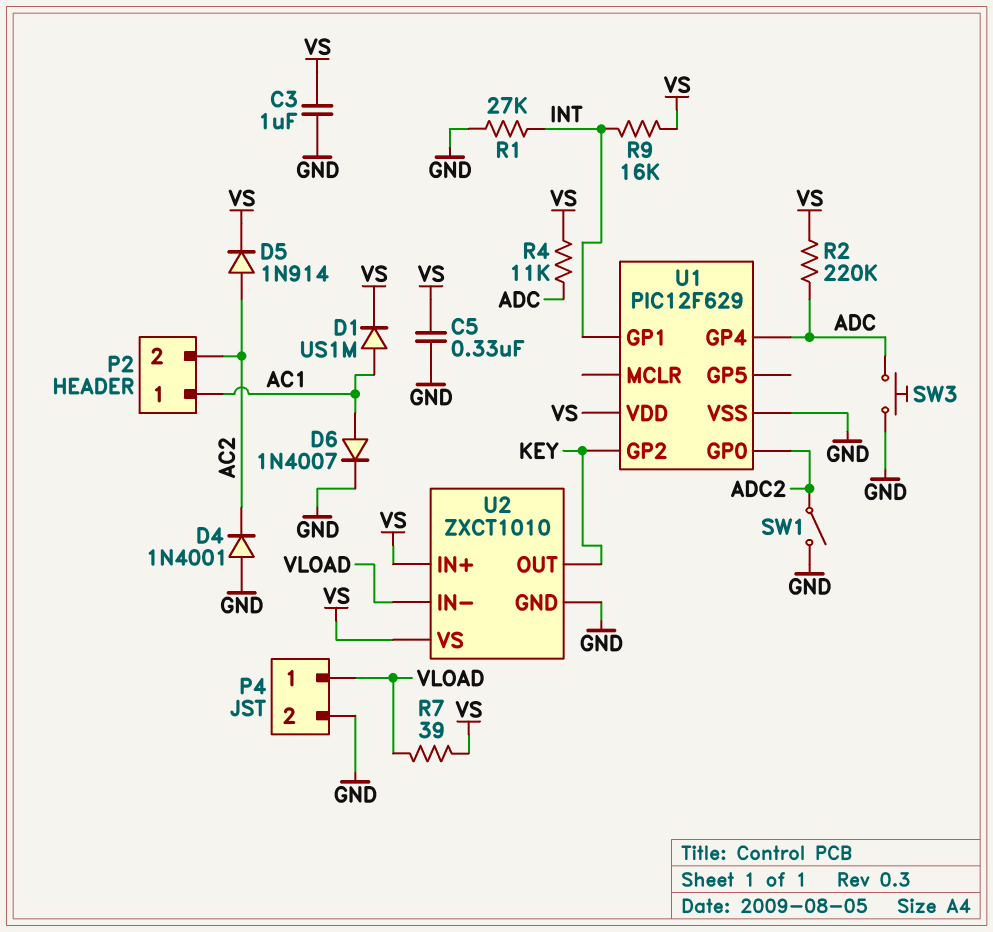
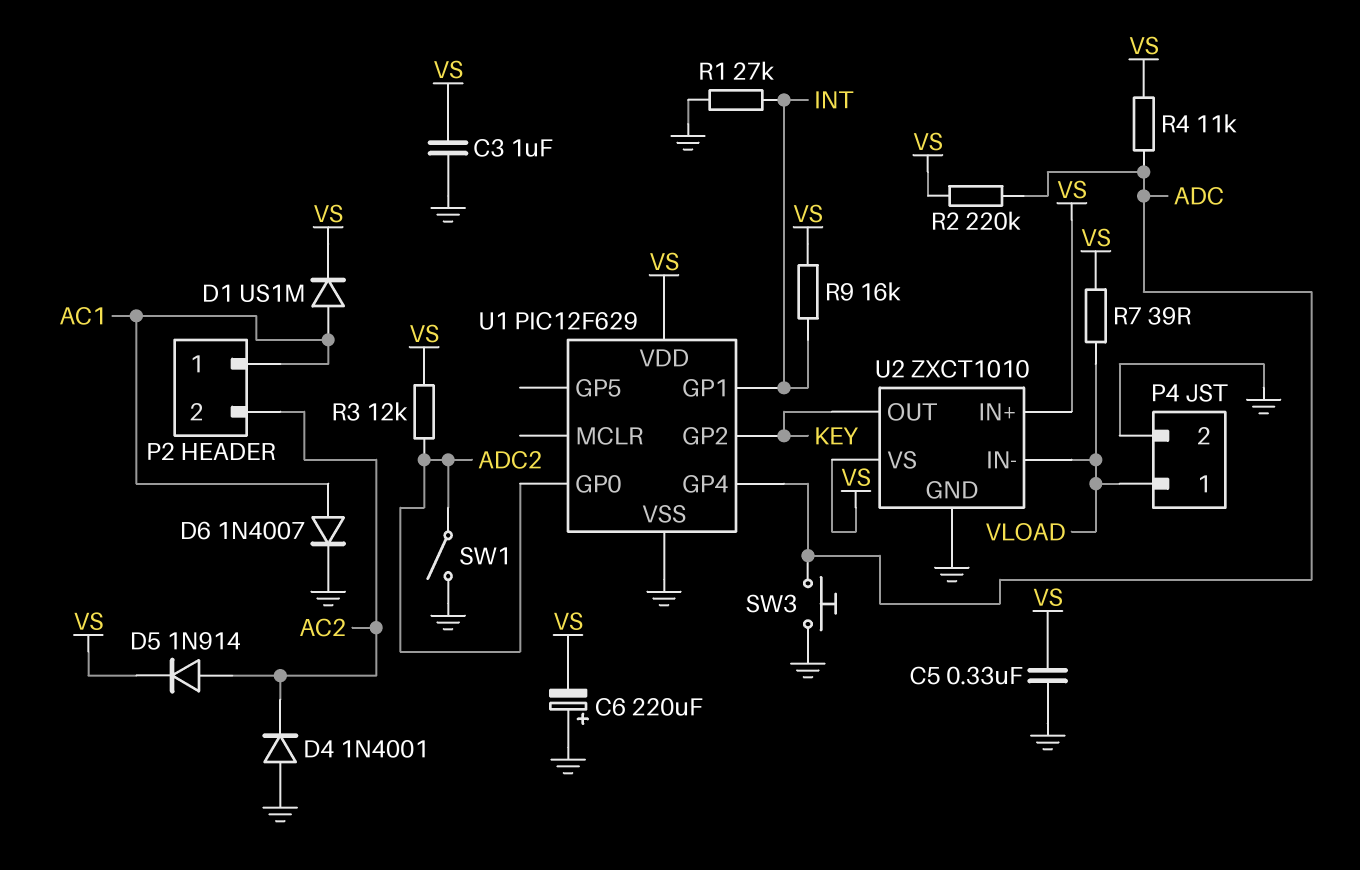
C6: none -> 220uF (plus GND, minus VS)
R3: none -> 12k (ADC2, VS)

